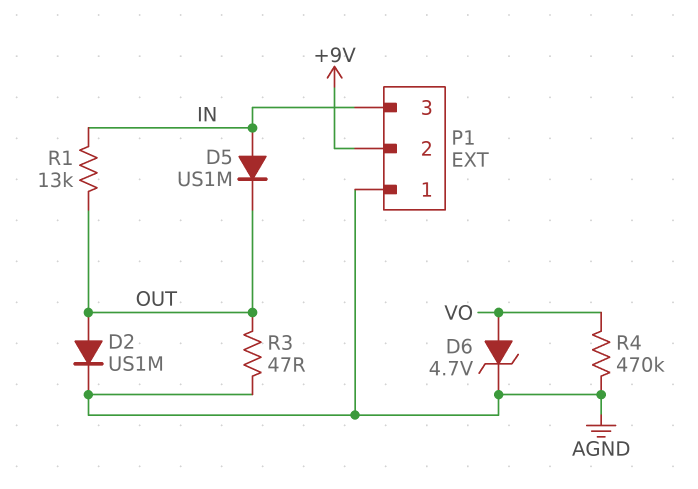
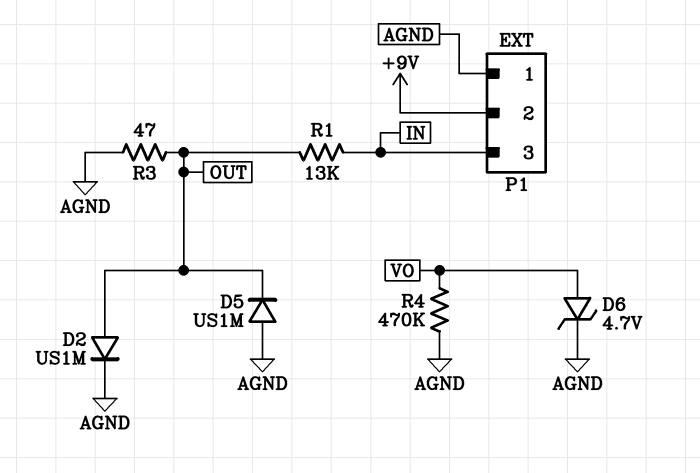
D5: diode US1M (A IN, K OUT) -> diode US1M (A AGND, K OUT)

